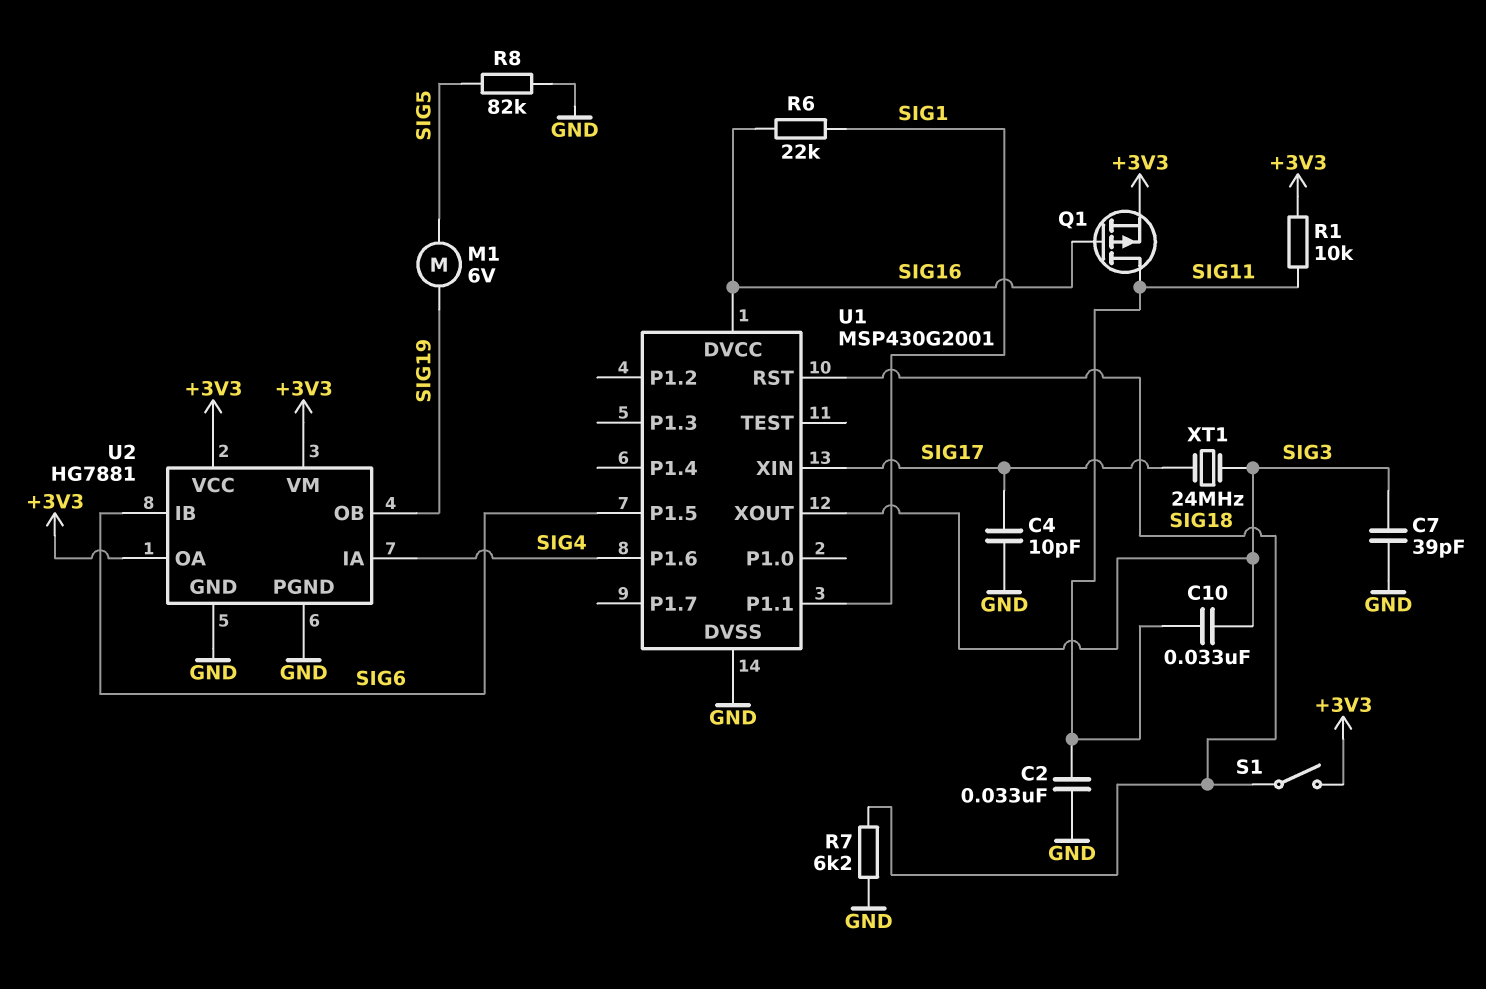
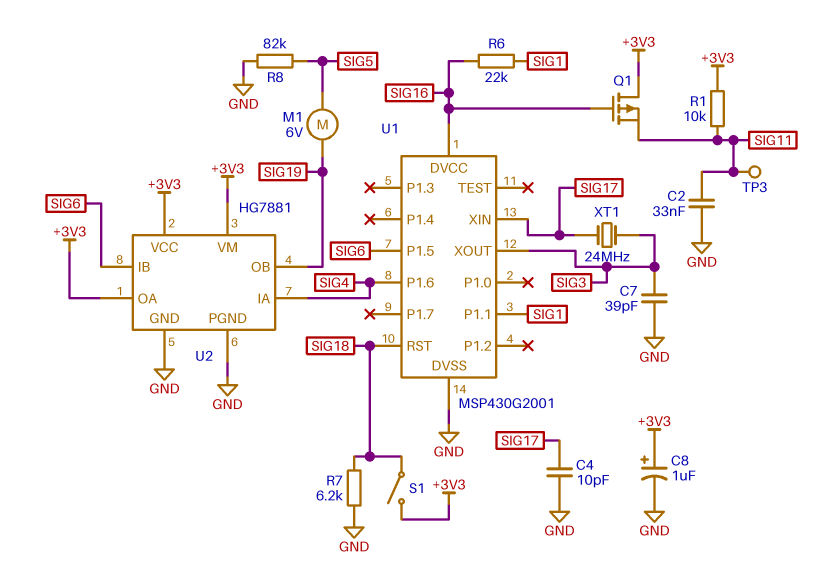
C8: none -> 1uF (plus +3V3, minus GND)
C10: 33nF (SIG3, SIG11) -> none
Q1: PMOS (G SIG16, D SIG11, S +3V3) -> PMOS (G SIG16, D +3V3, S SIG11)
TP3: none -> test point (SIG11)

